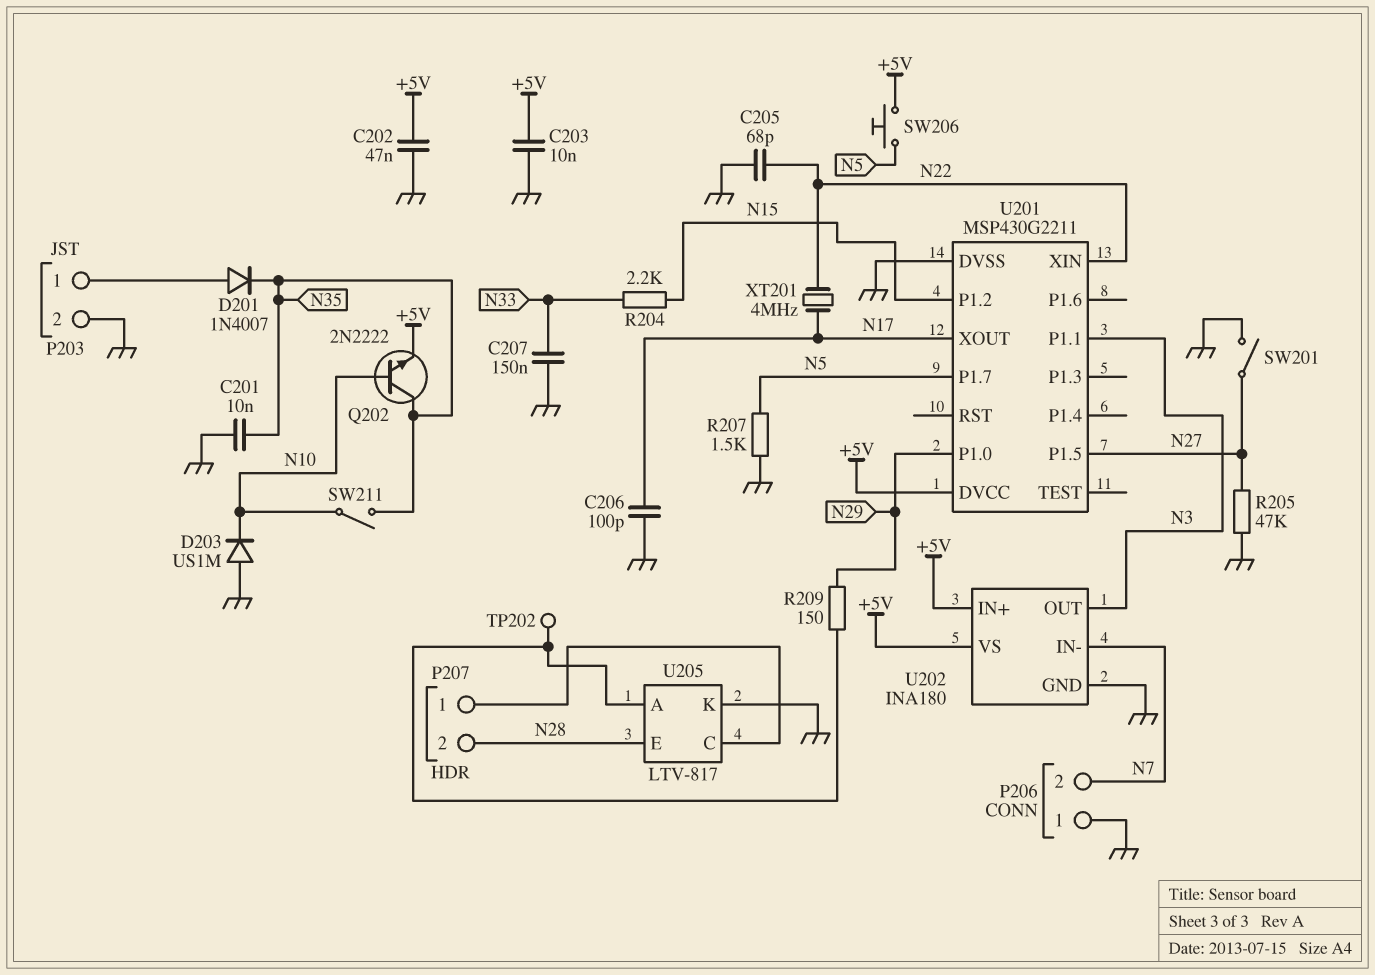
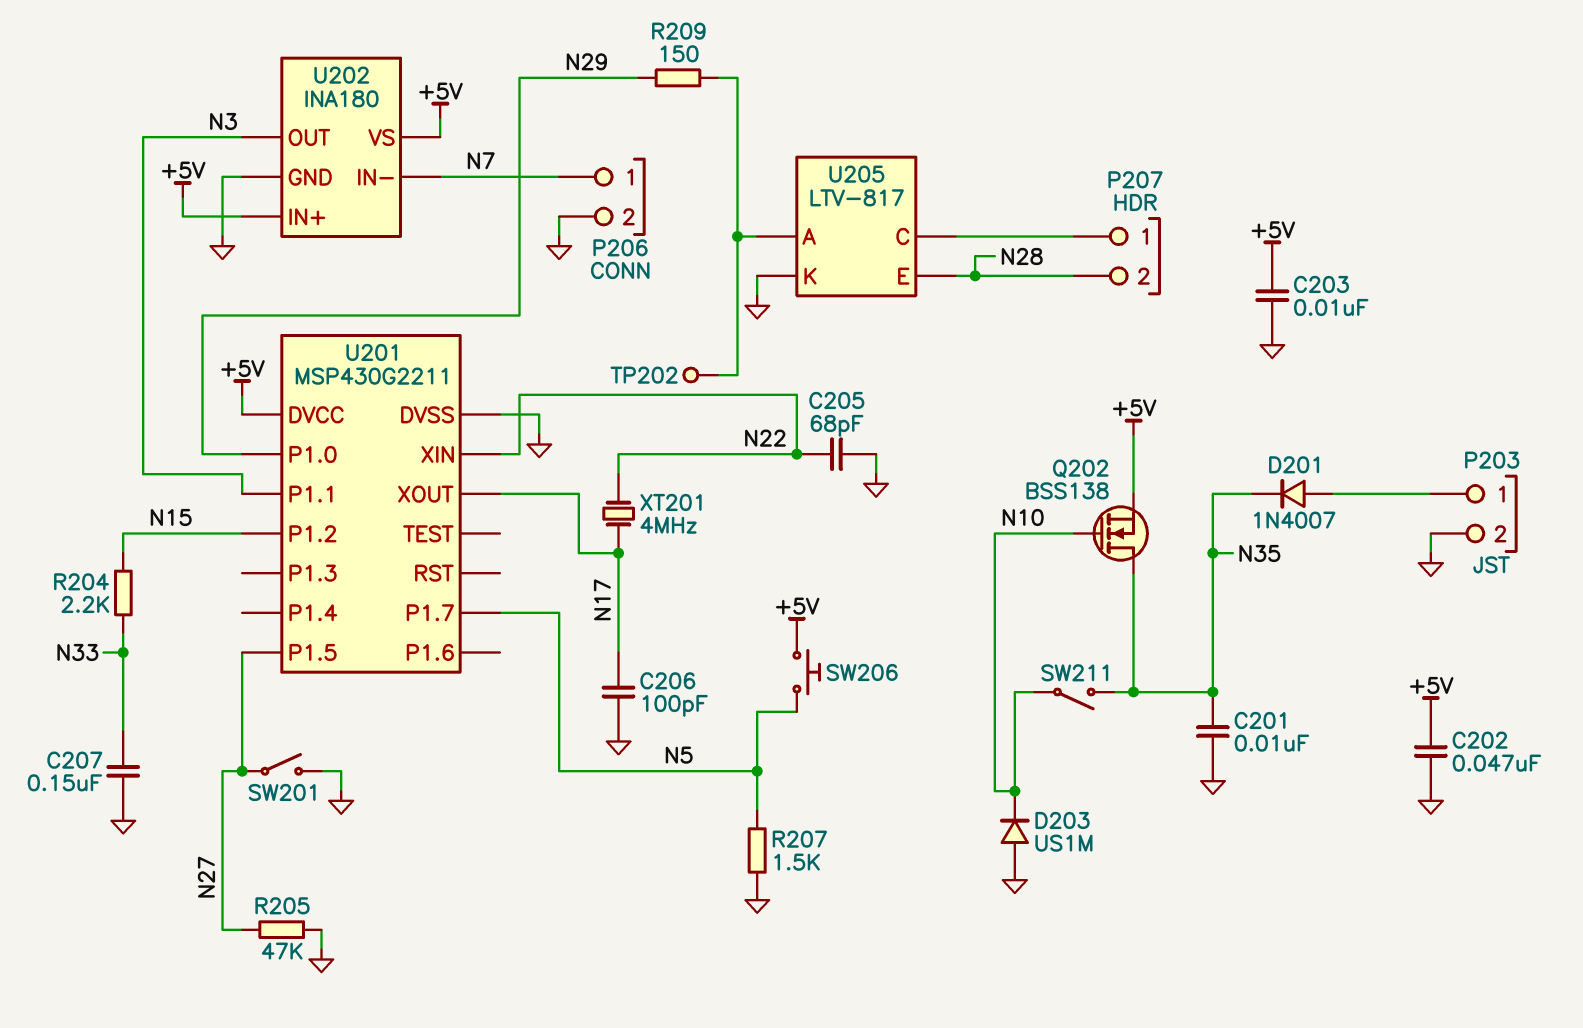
P206 pin 1: GND -> N7
P206 pin 2: N7 -> GND
Q202: NPN 2N2222 (B N10, C N35, E +5V) -> NMOS BSS138 (G N10, D N35, S +5V)

